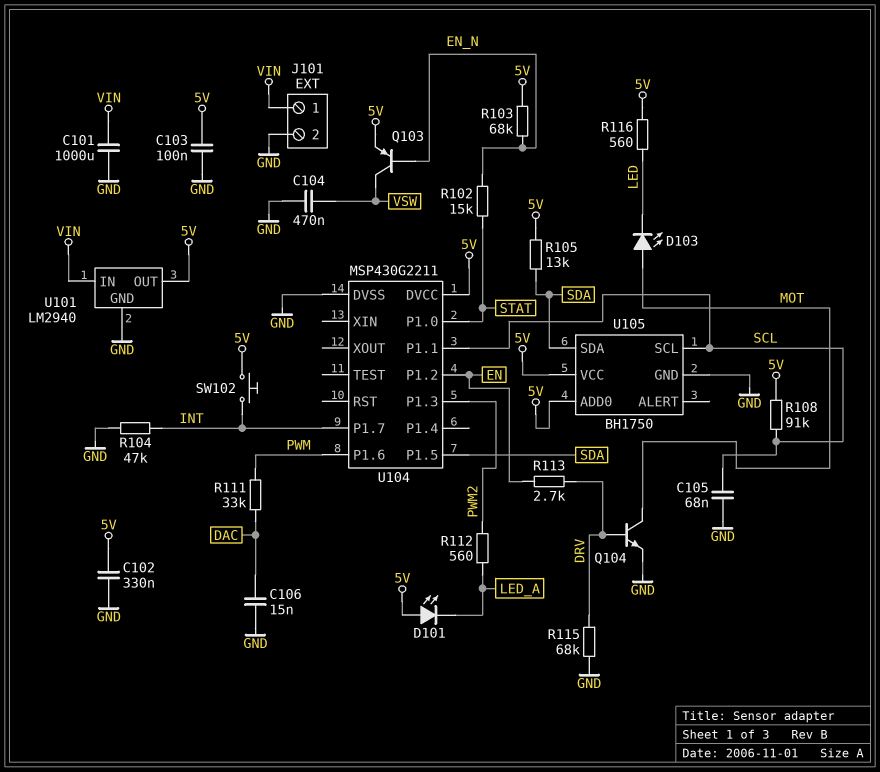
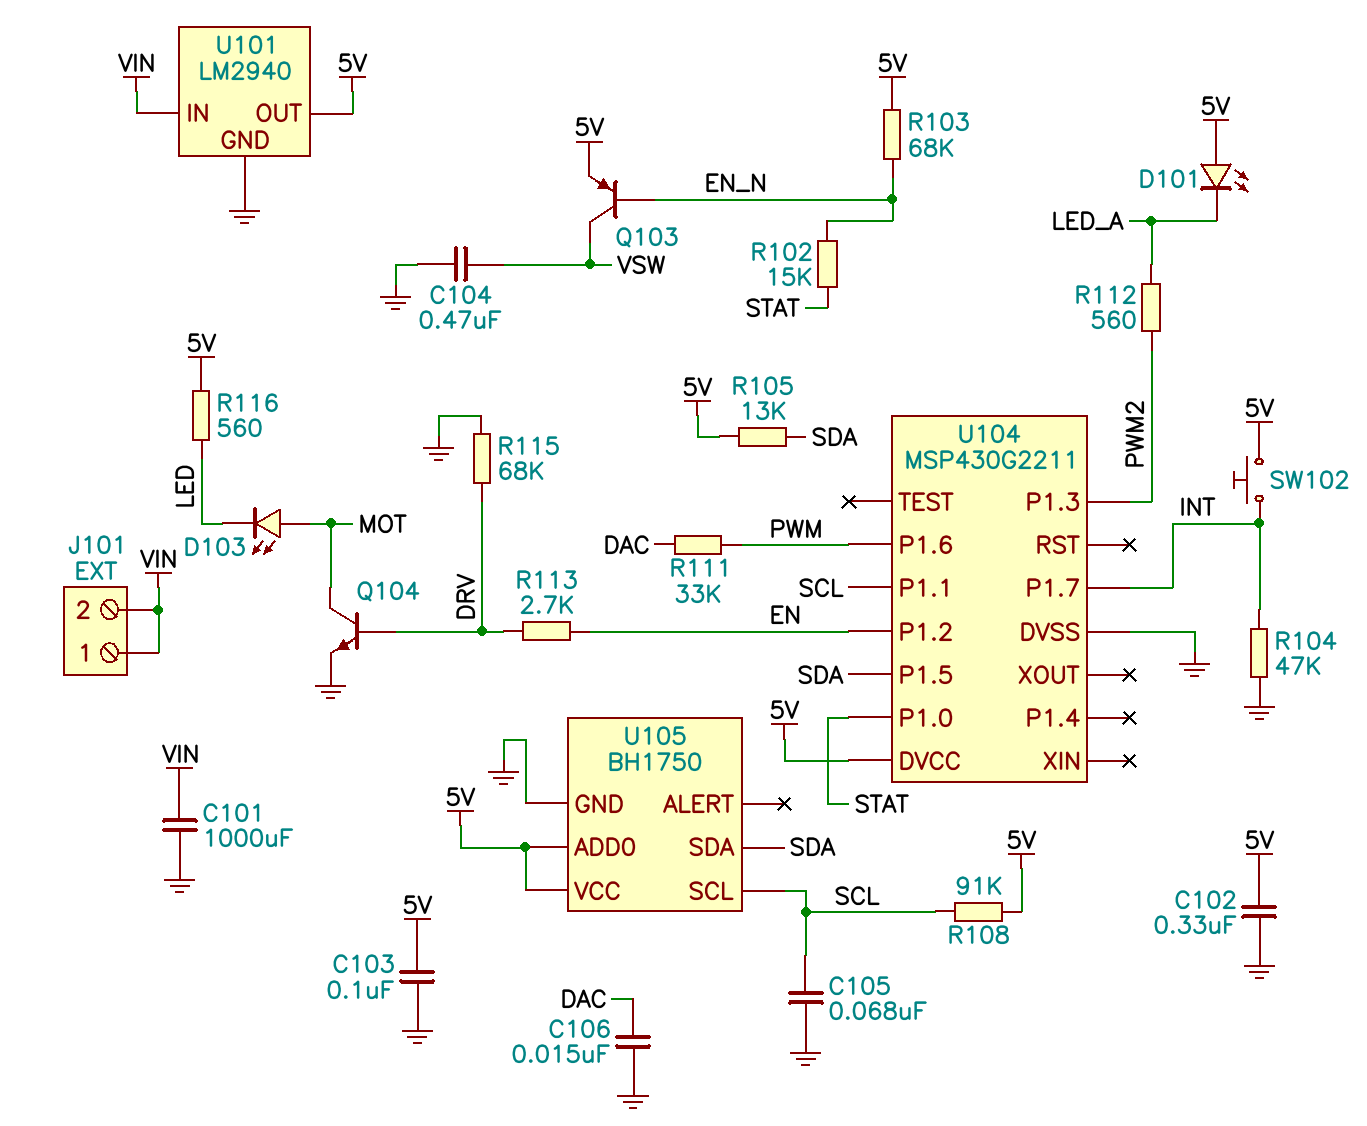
J101 pin 2: GND -> VIN

